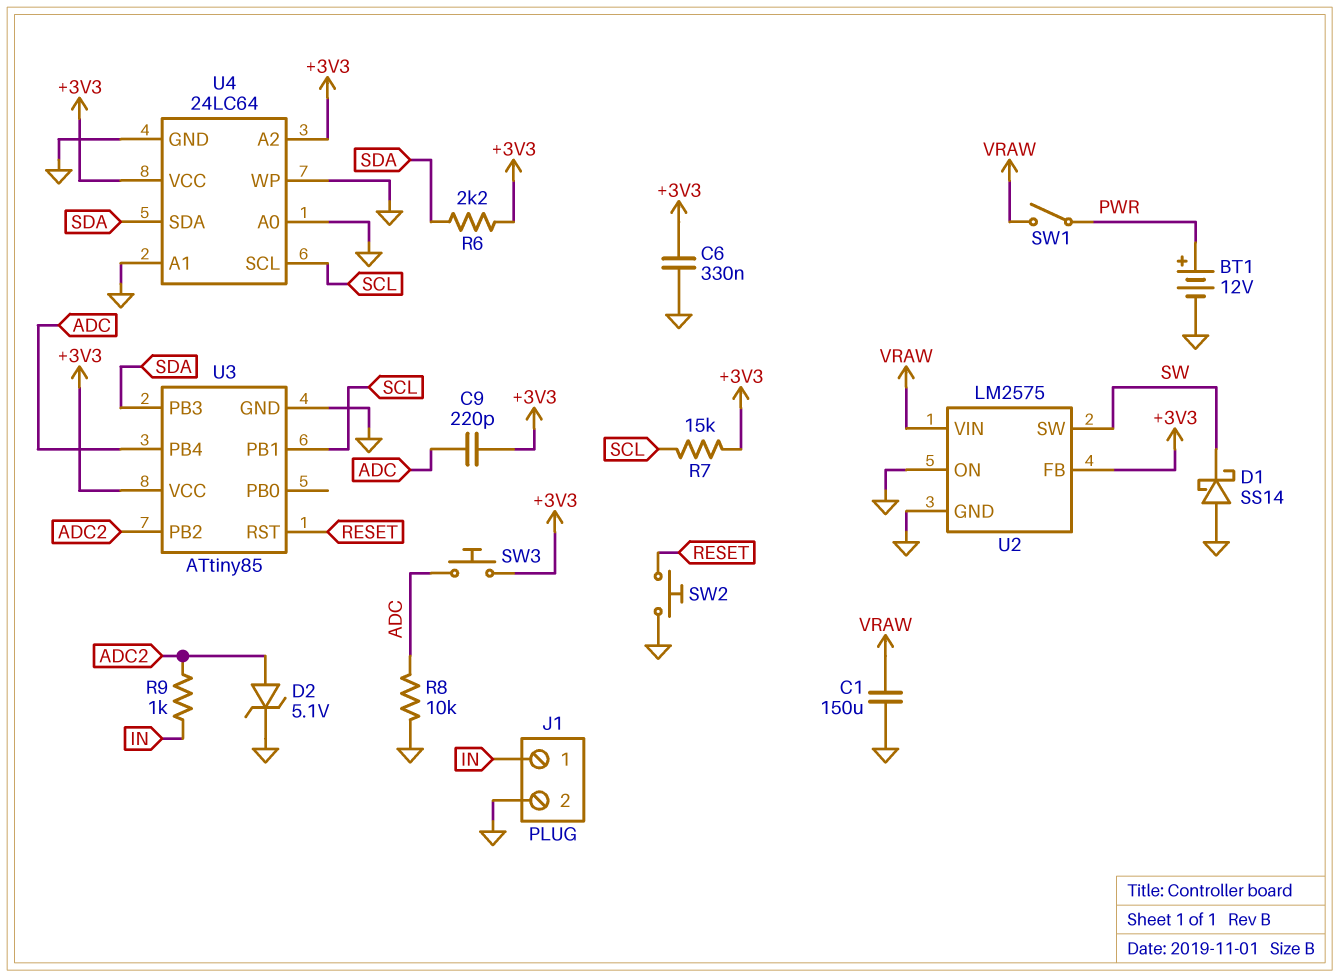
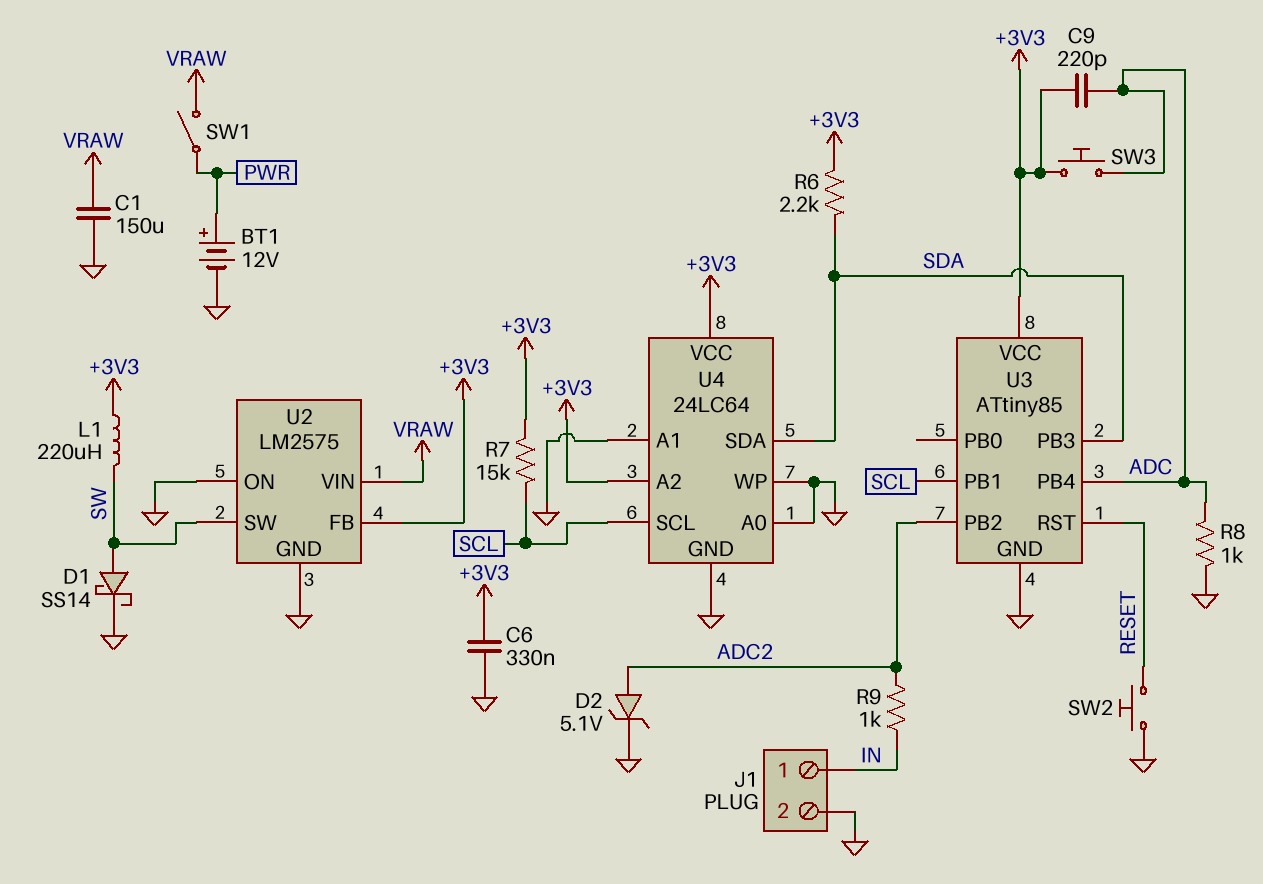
D1: schottky SS14 (A GND, K SW) -> schottky SS14 (A SW, K GND)
L1: none -> 220uH (+3V3, SW)
R8: 10k (ADC, GND) -> 1k (ADC, GND)

